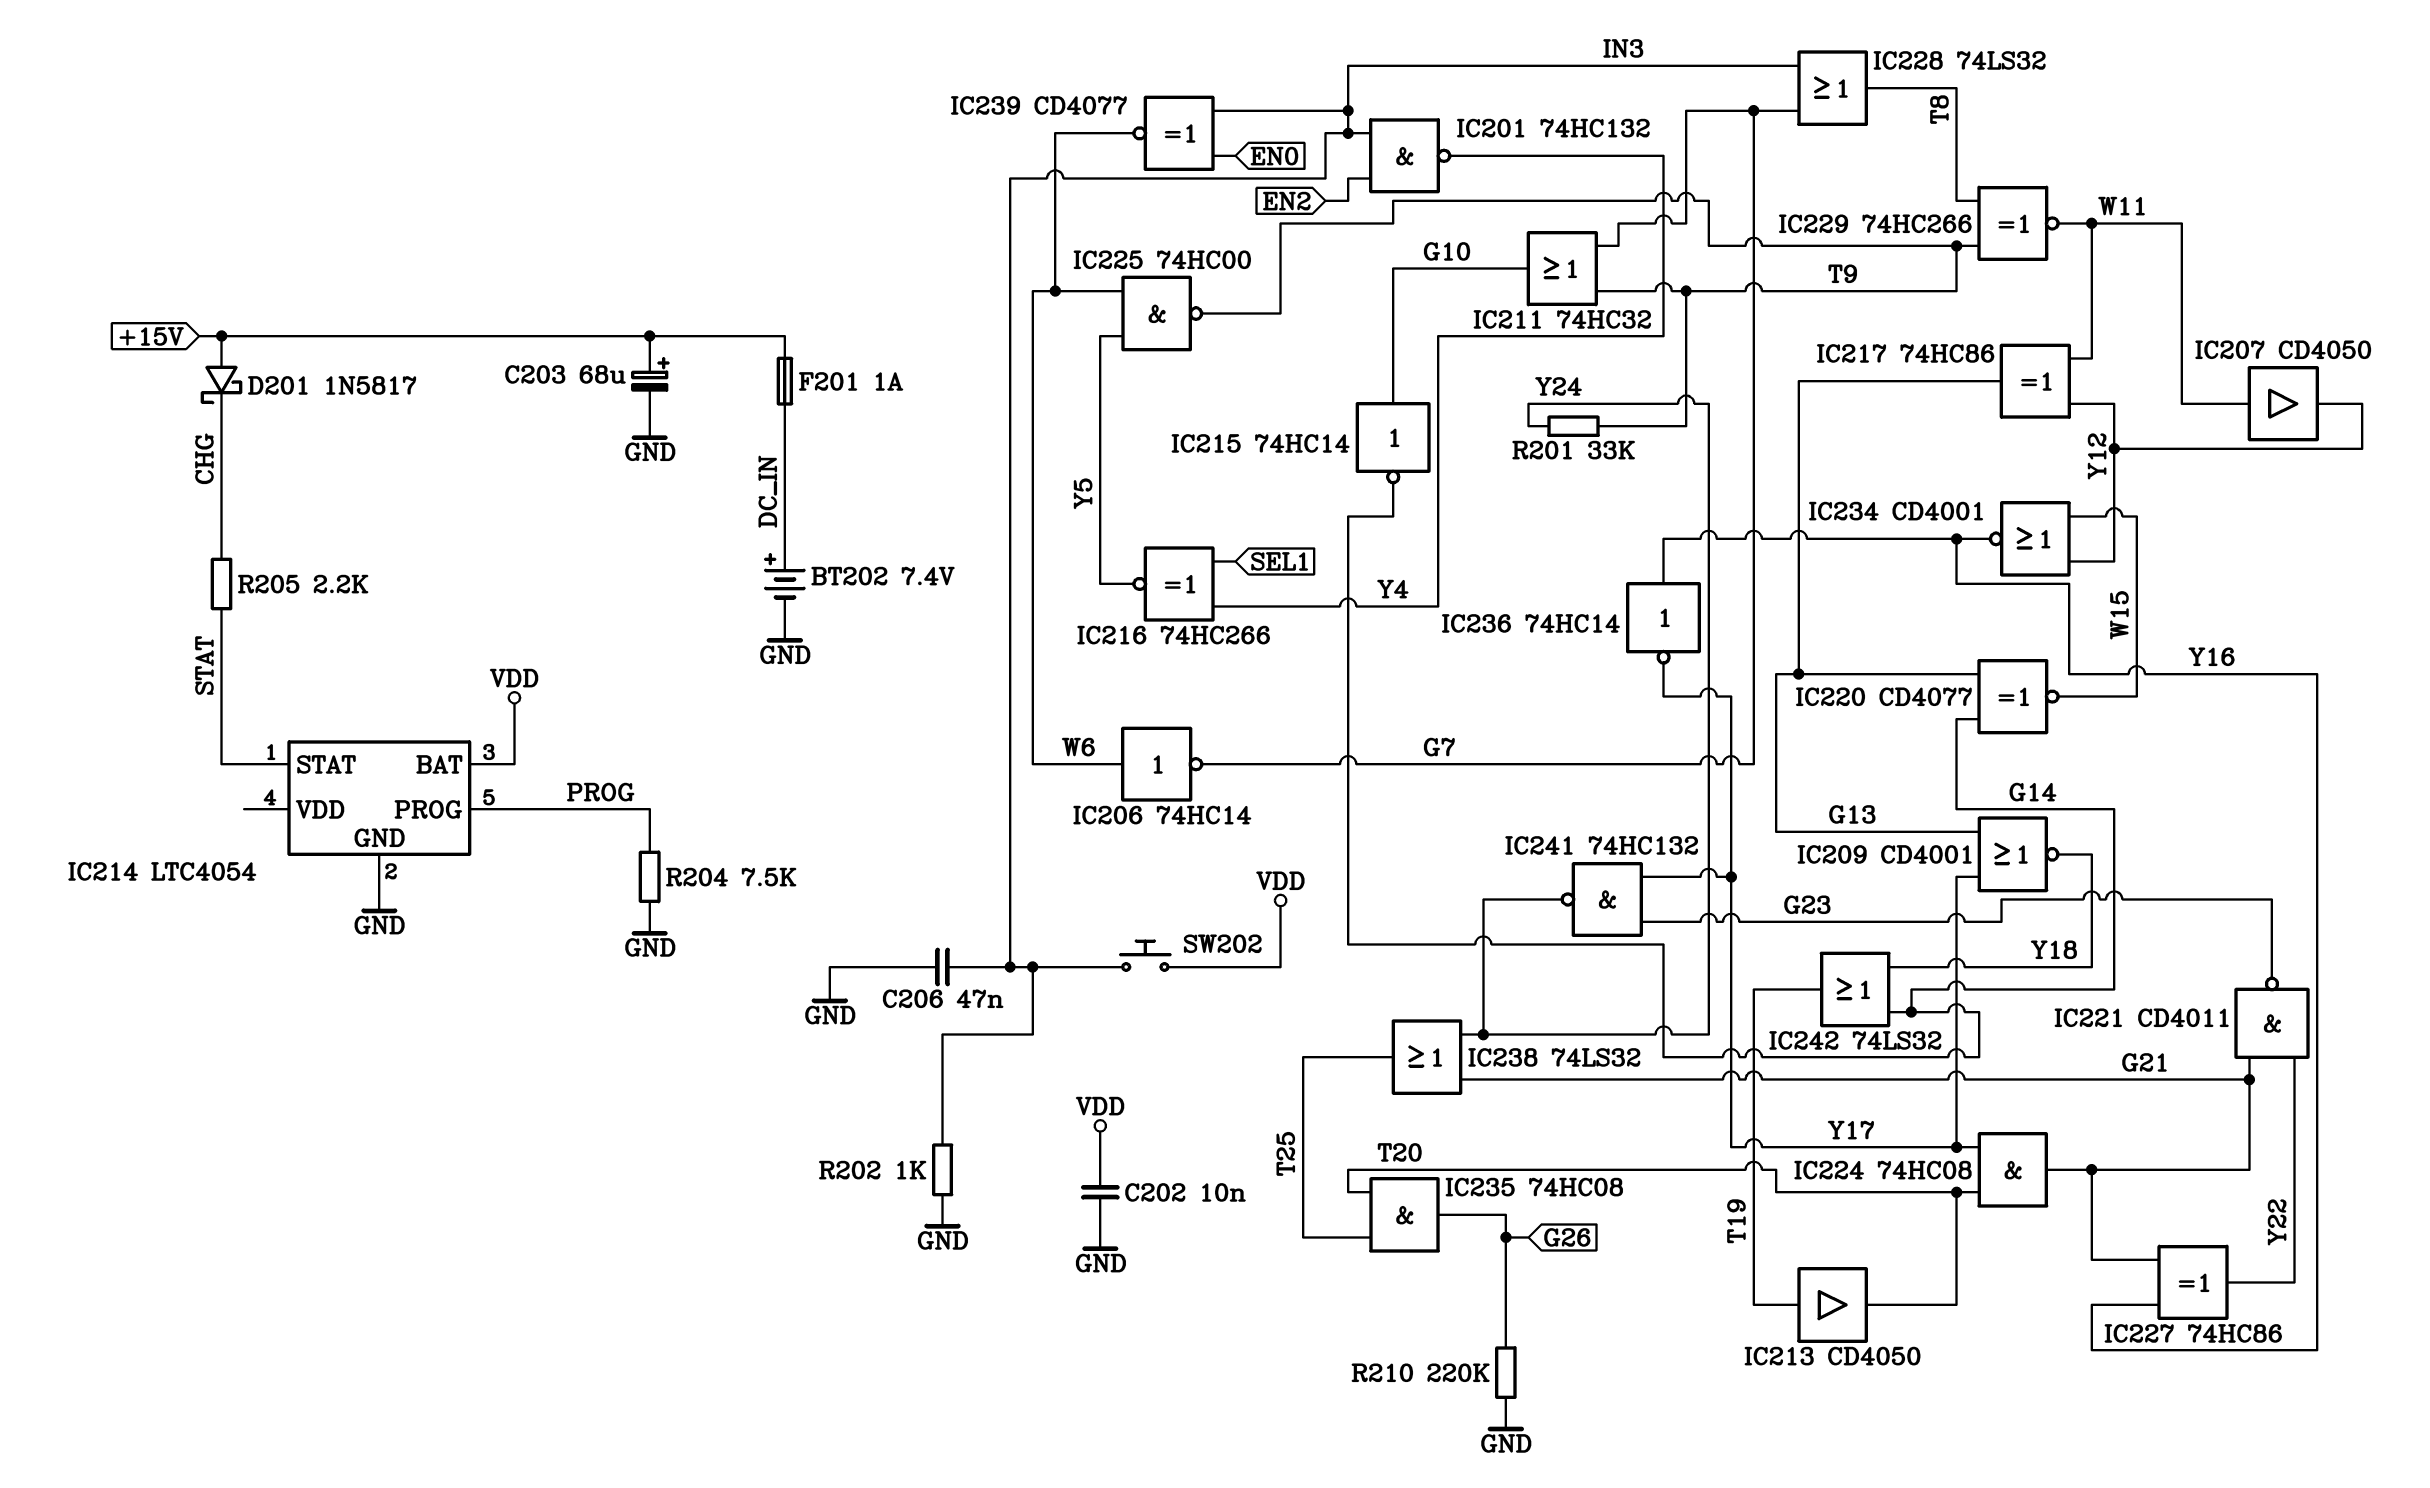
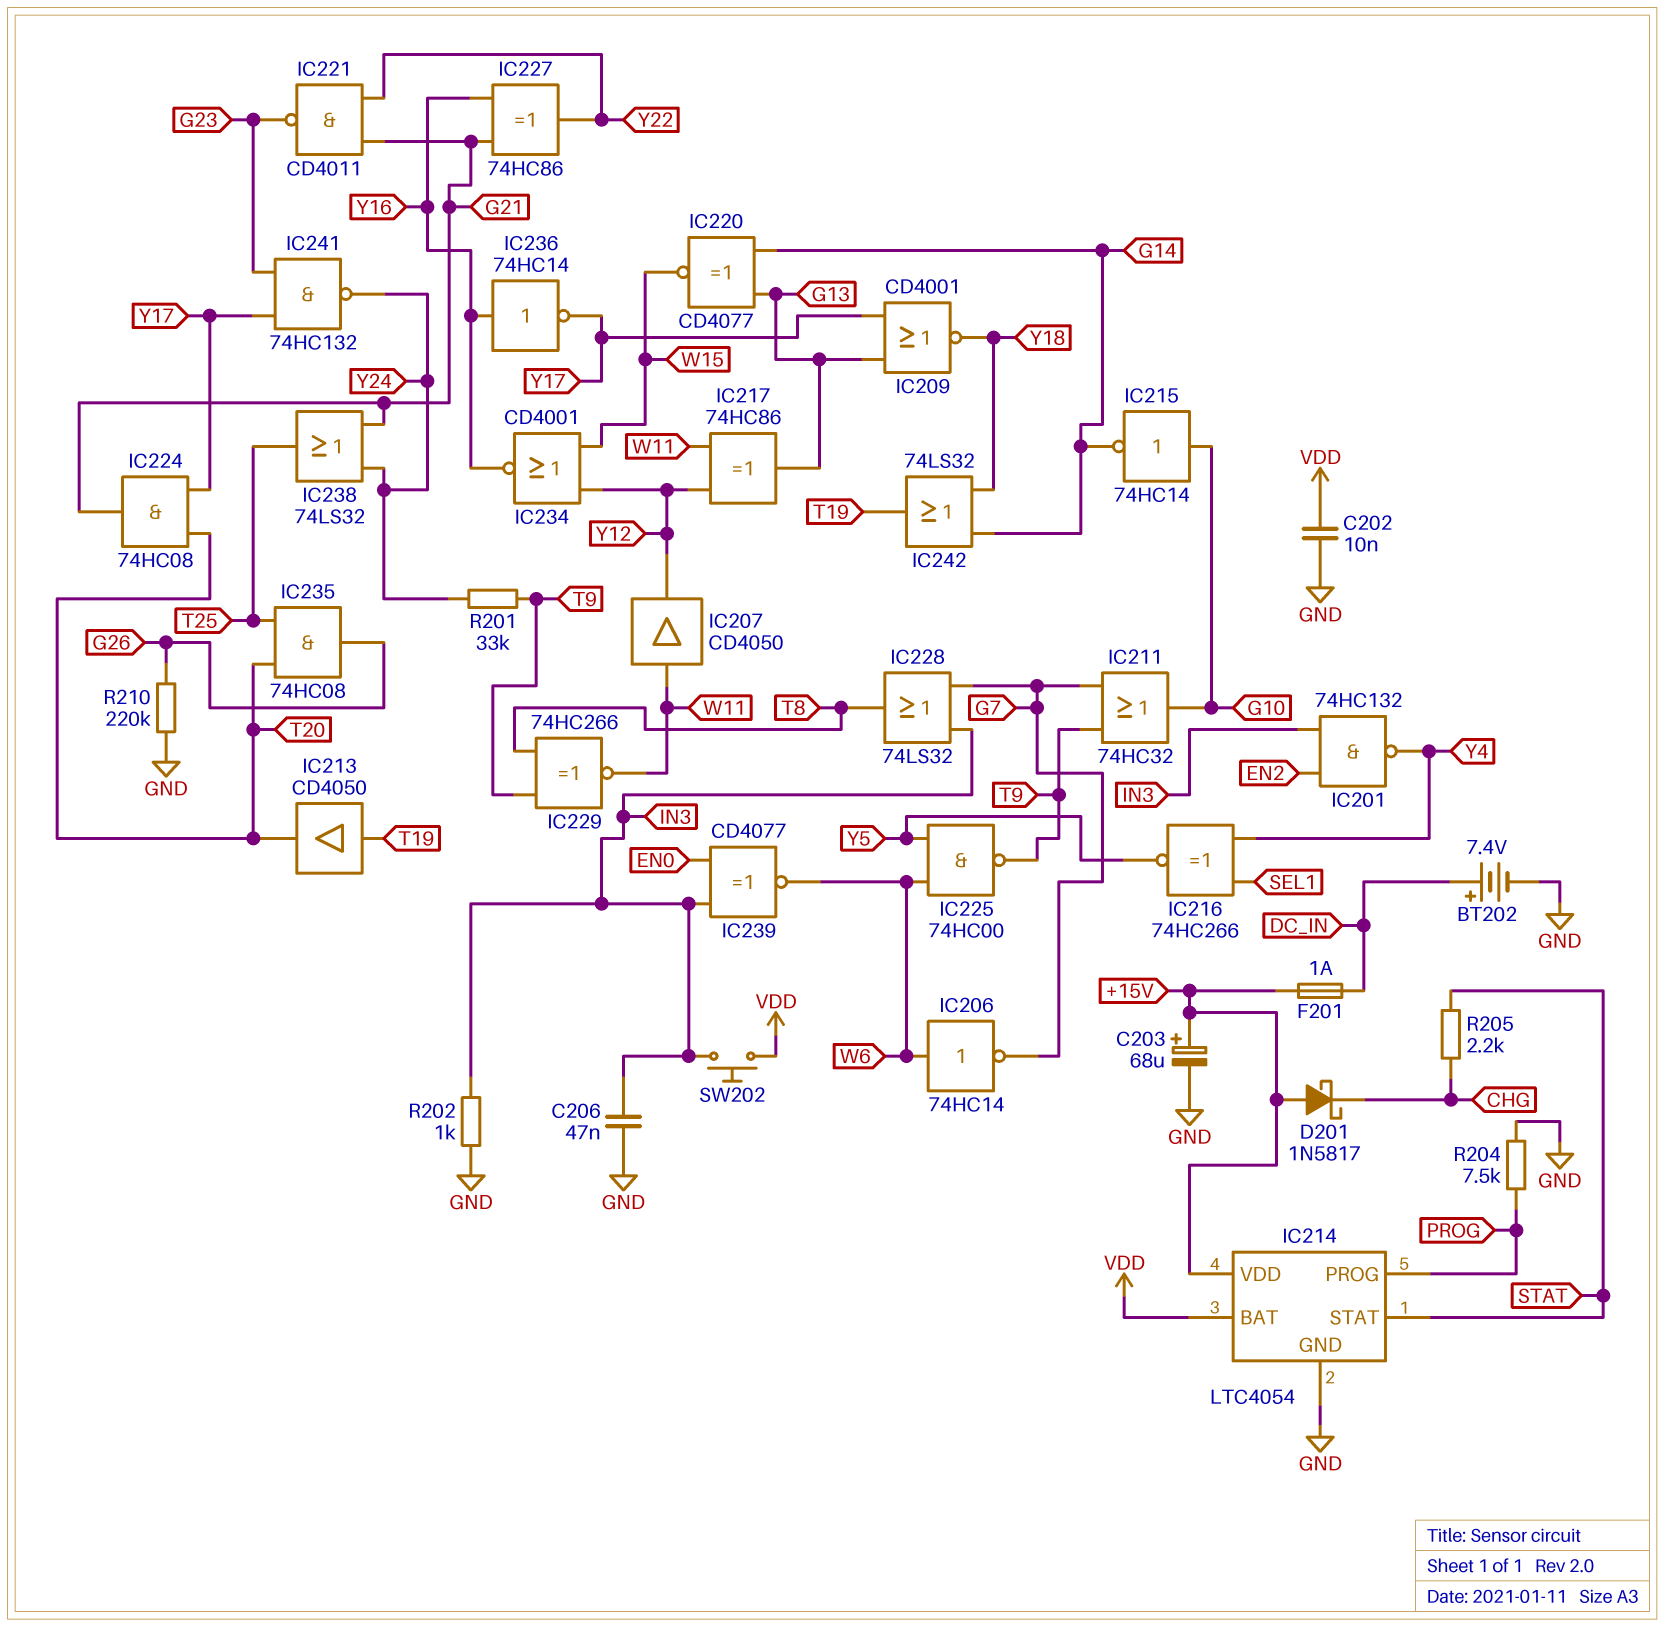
IC214 pin VDD: none -> +15V

